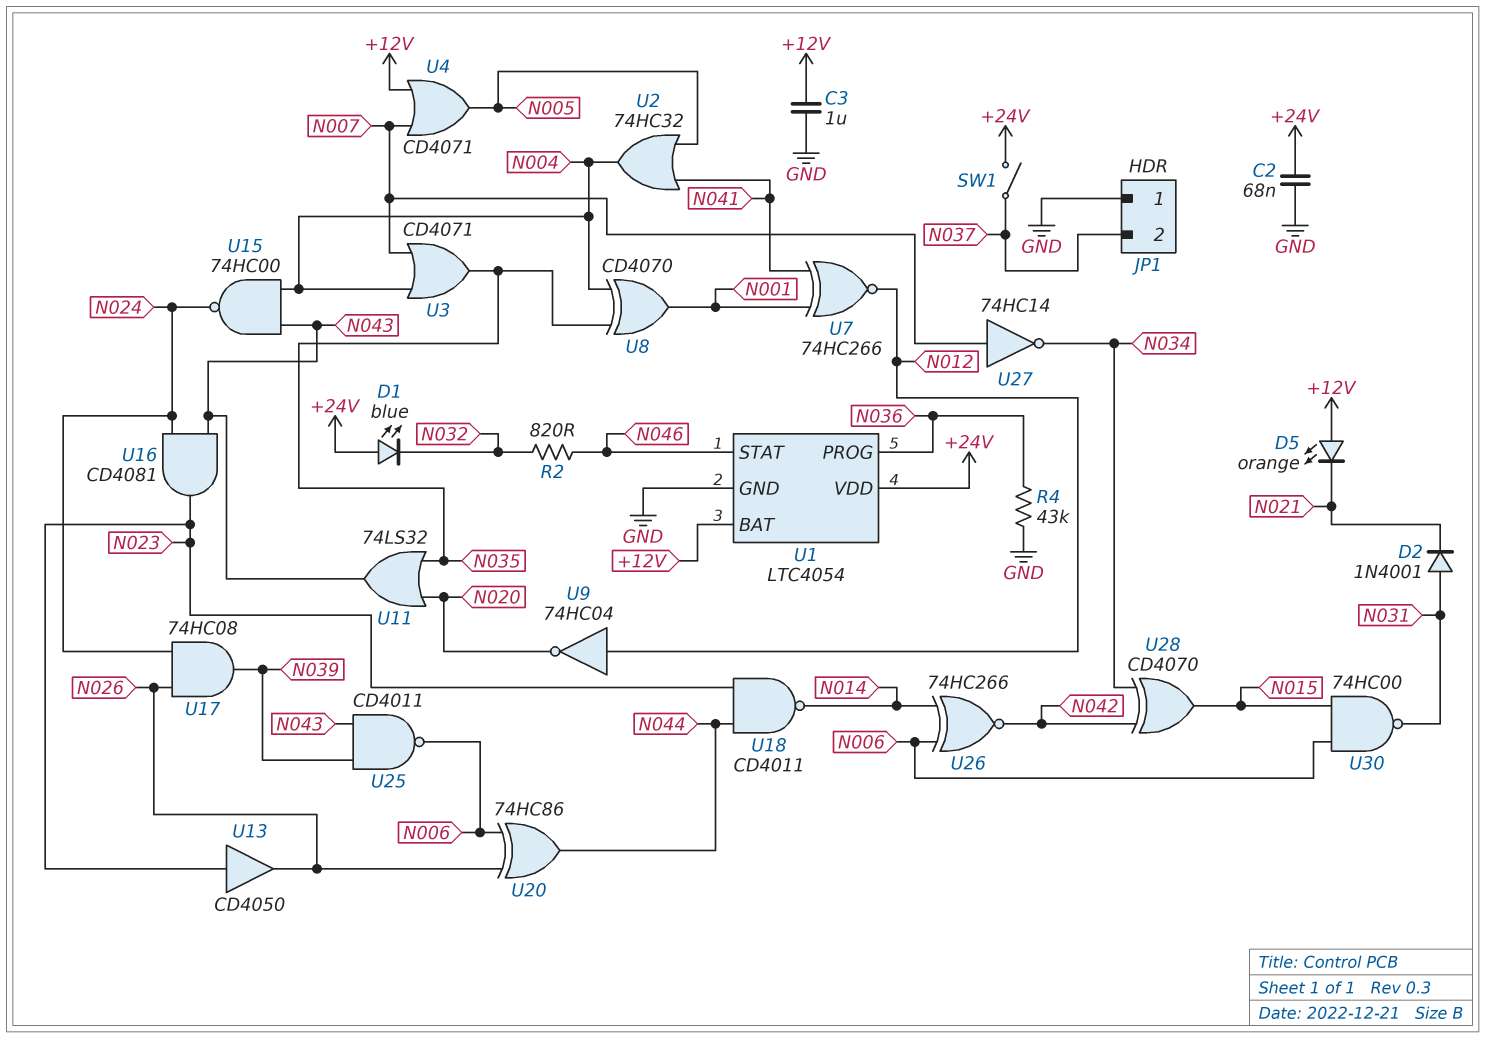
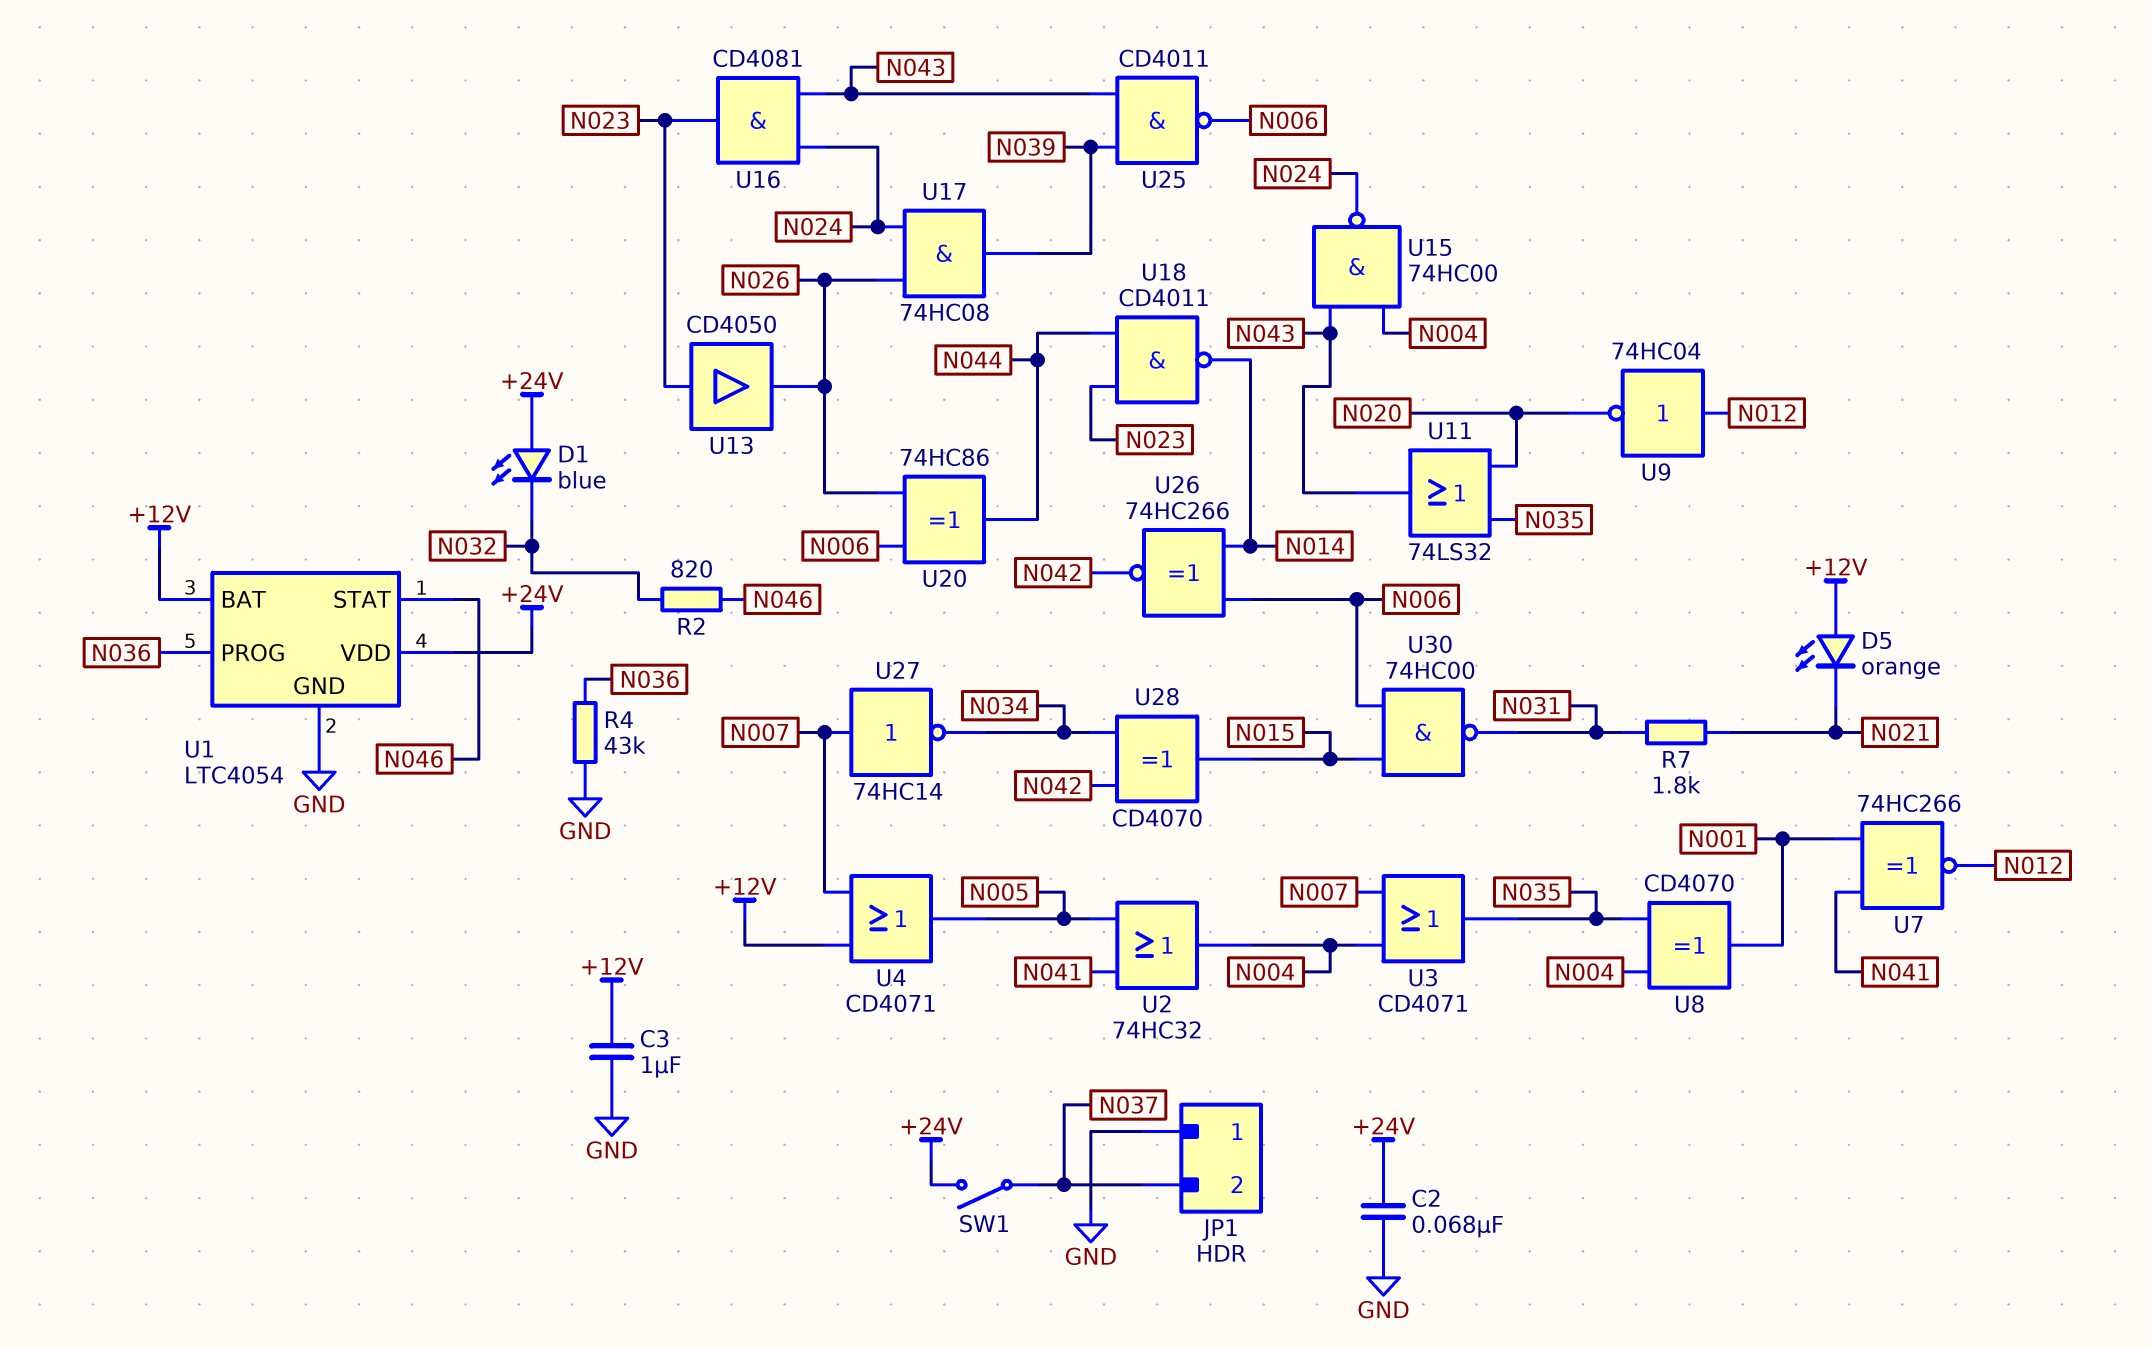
D2: diode 1N4001 (A N031, K N021) -> none
R7: none -> 1.8k (N021, N031)

